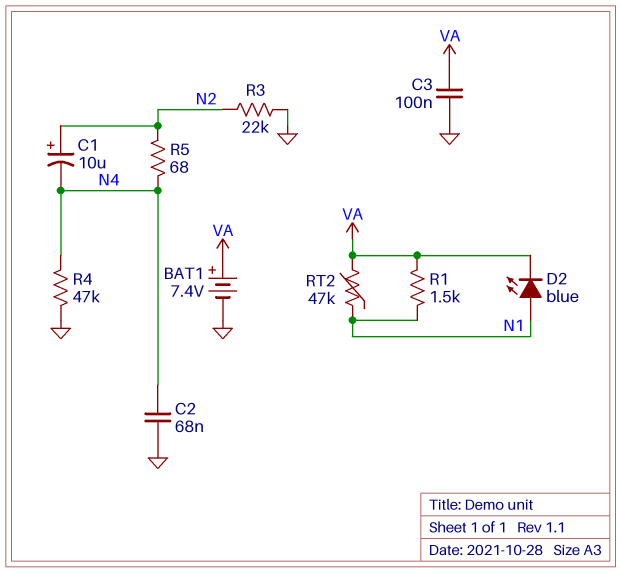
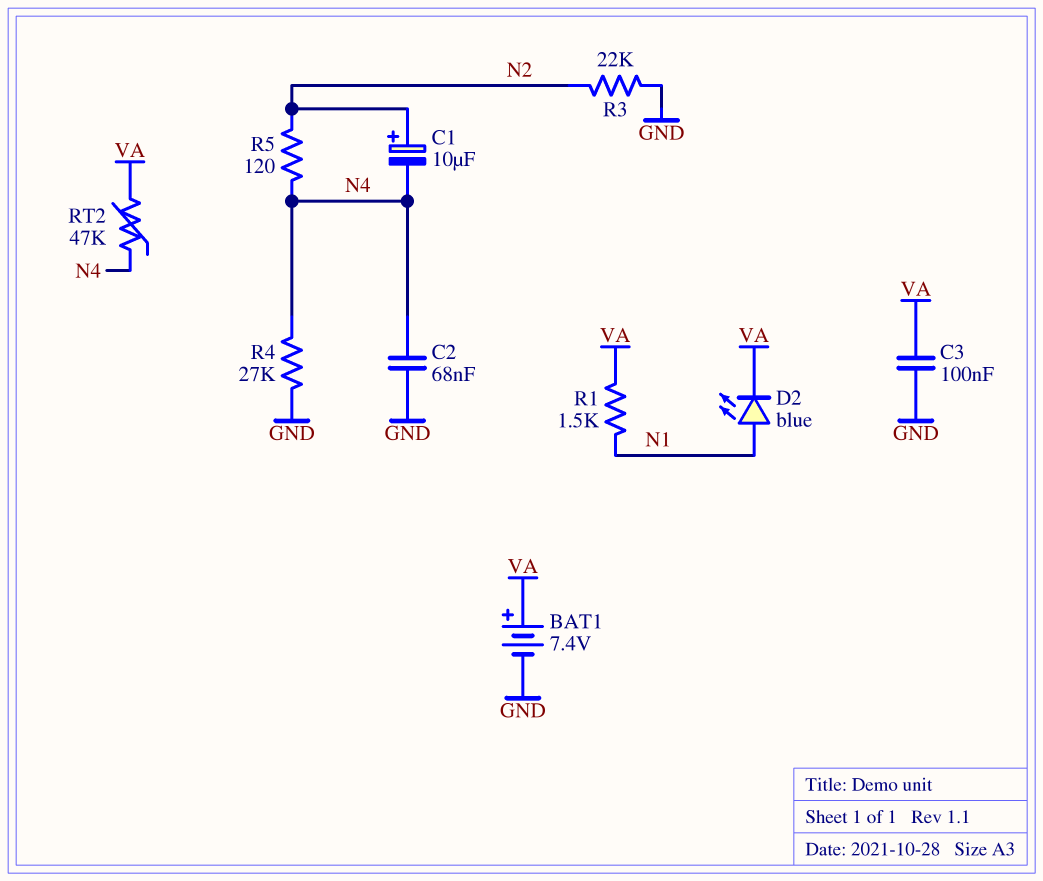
R4: 47k (GND, N4) -> 27k (GND, N4)
R5: 68 (N2, N4) -> 120 (N2, N4)
RT2: 47k (N1, VA) -> 47k (N4, VA)

